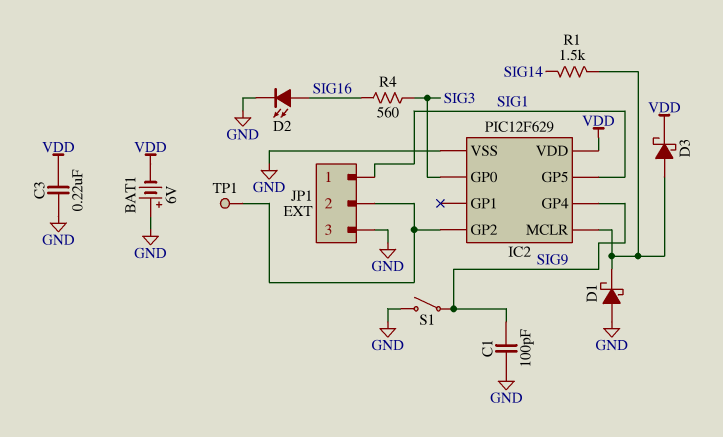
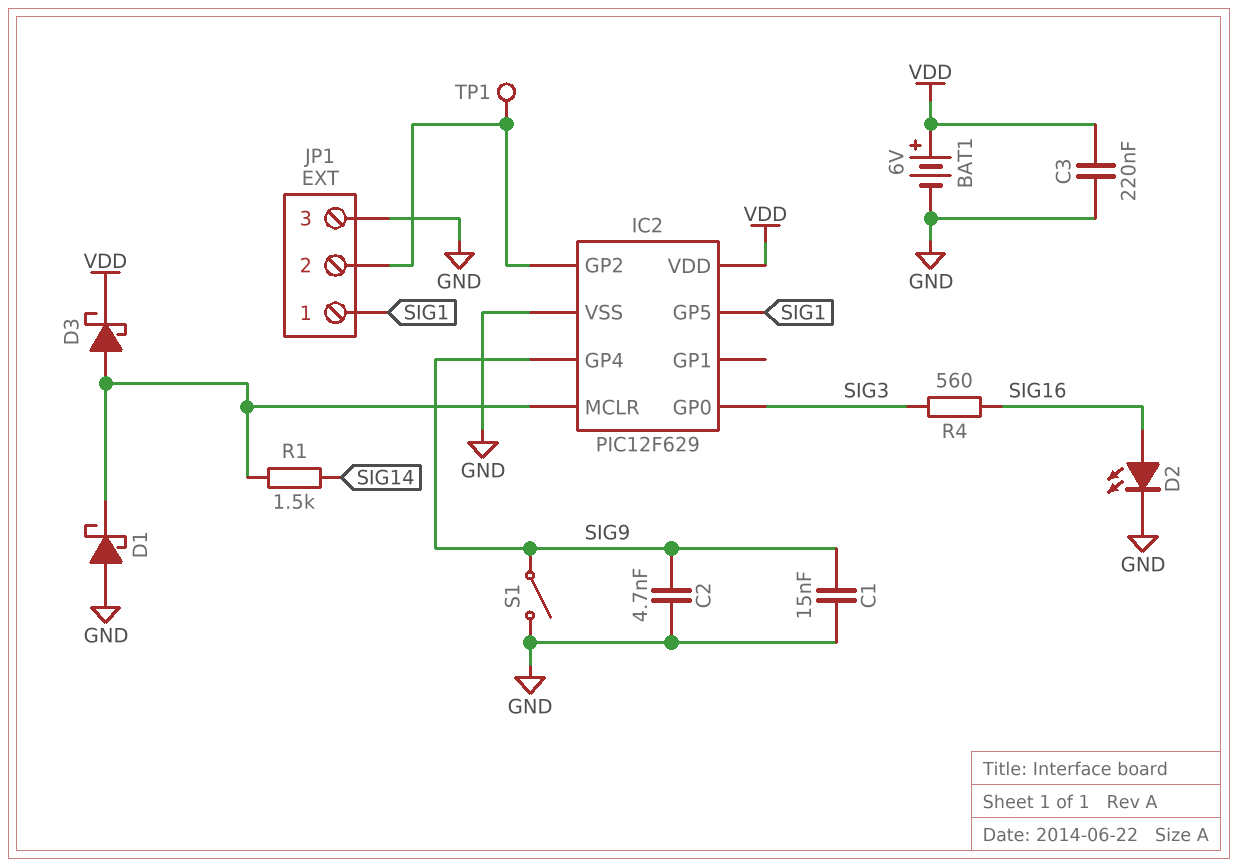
BAT1: 6V (plus GND, minus VDD) -> 6V (plus VDD, minus GND)
C1: 100pF (GND, SIG9) -> 15nF (GND, SIG9)
C2: none -> 4.7nF (GND, SIG9)

